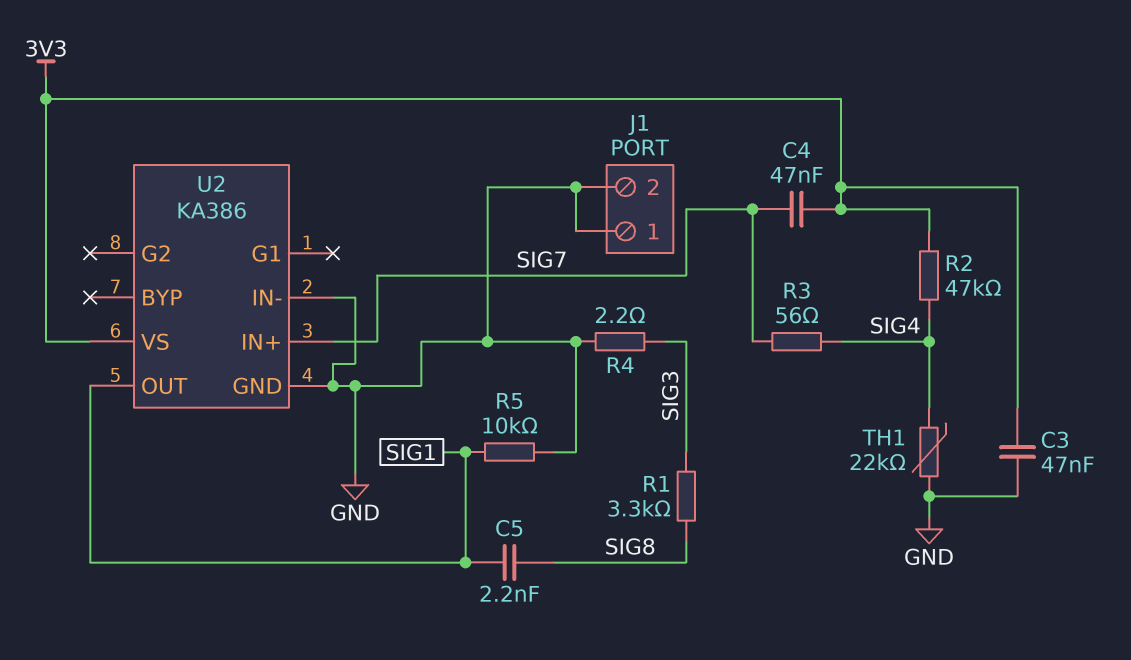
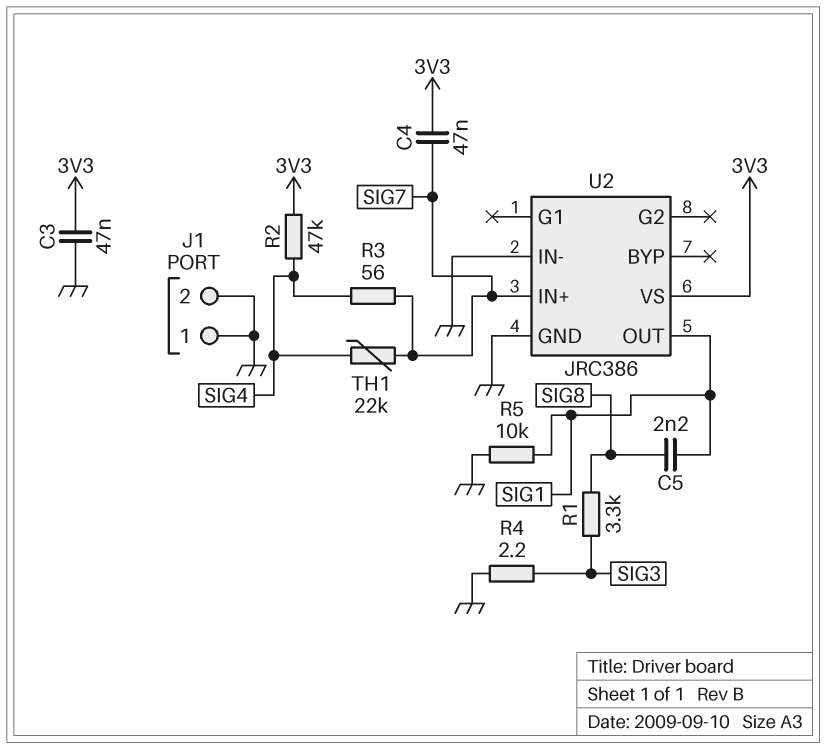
TH1: 22k (GND, SIG4) -> 22k (SIG4, SIG7)
U2: KA386 -> JRC386

